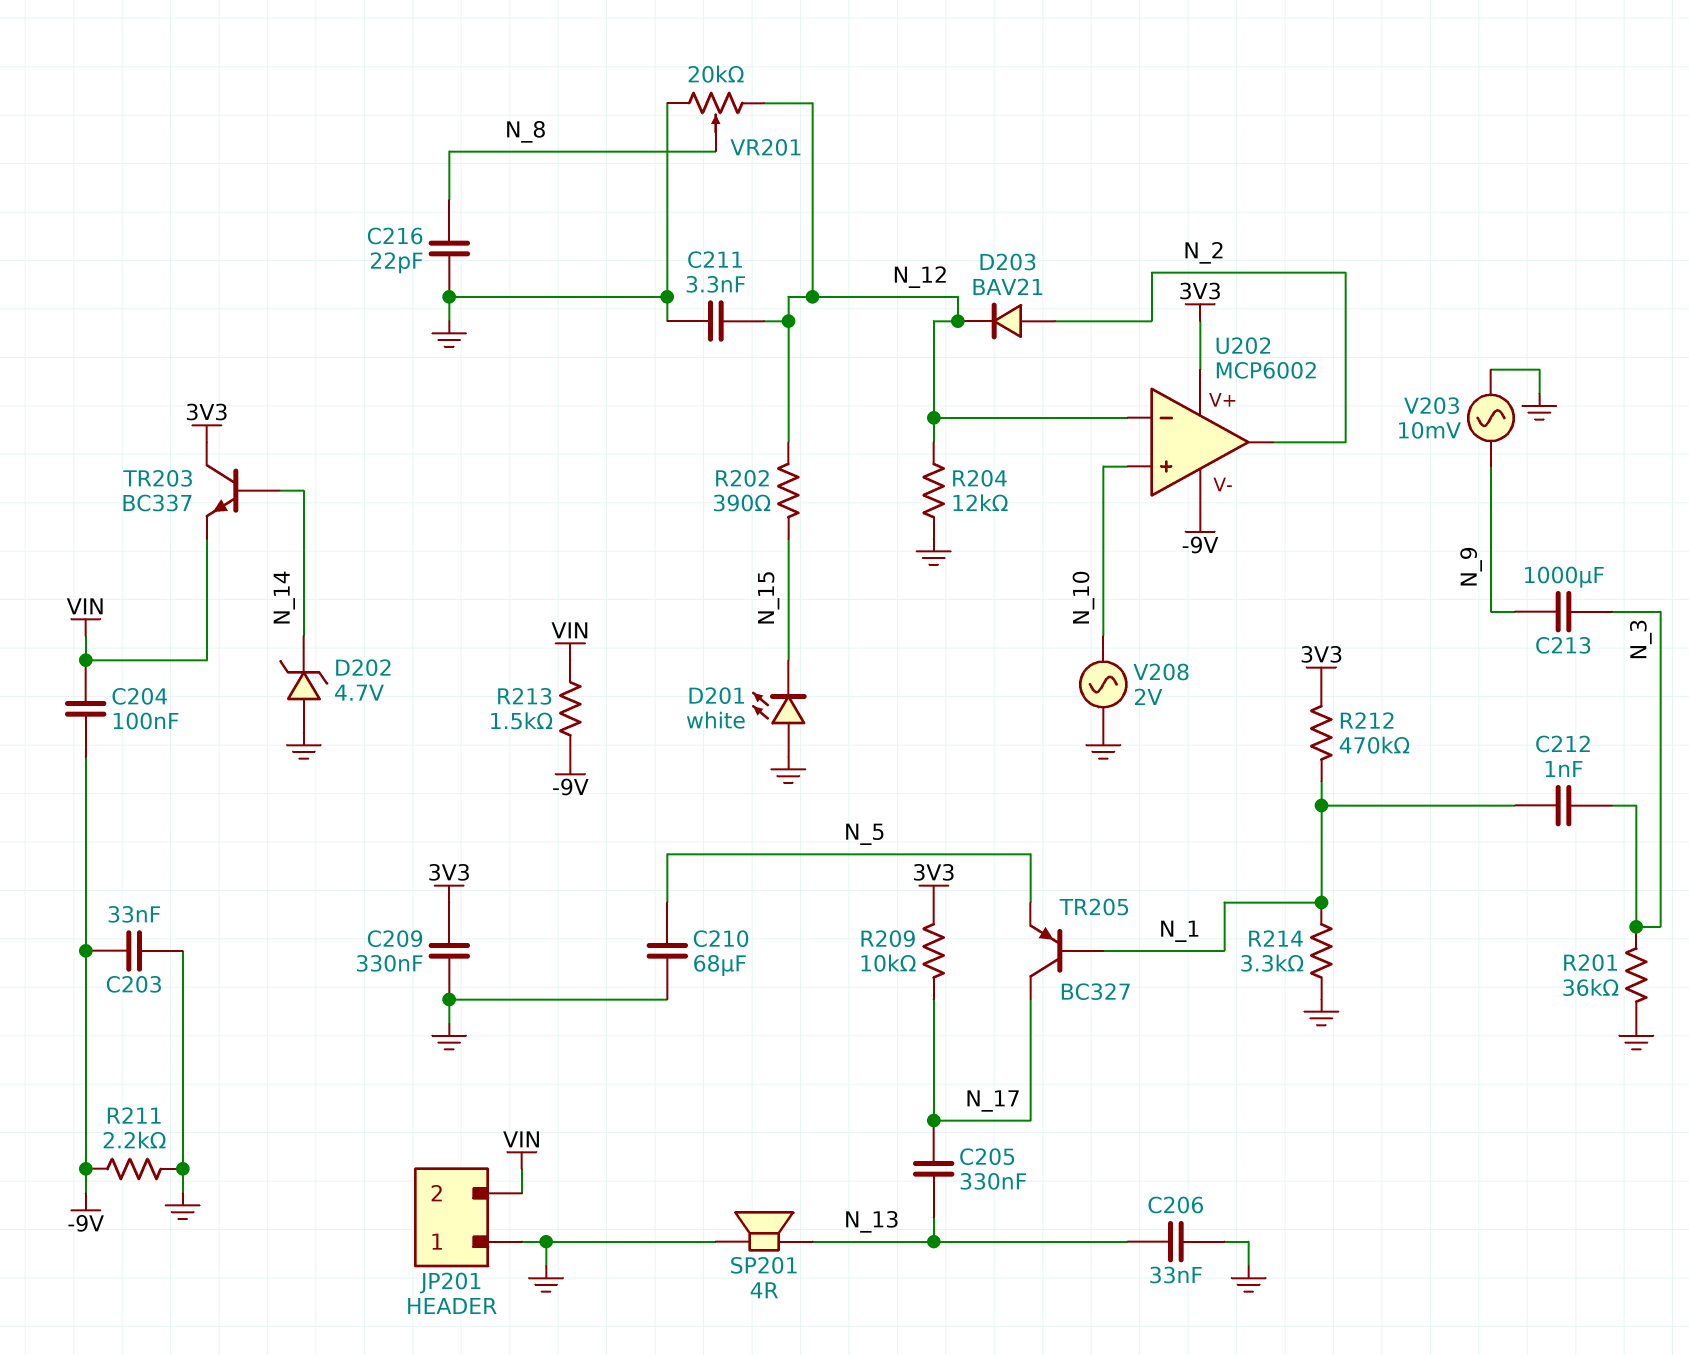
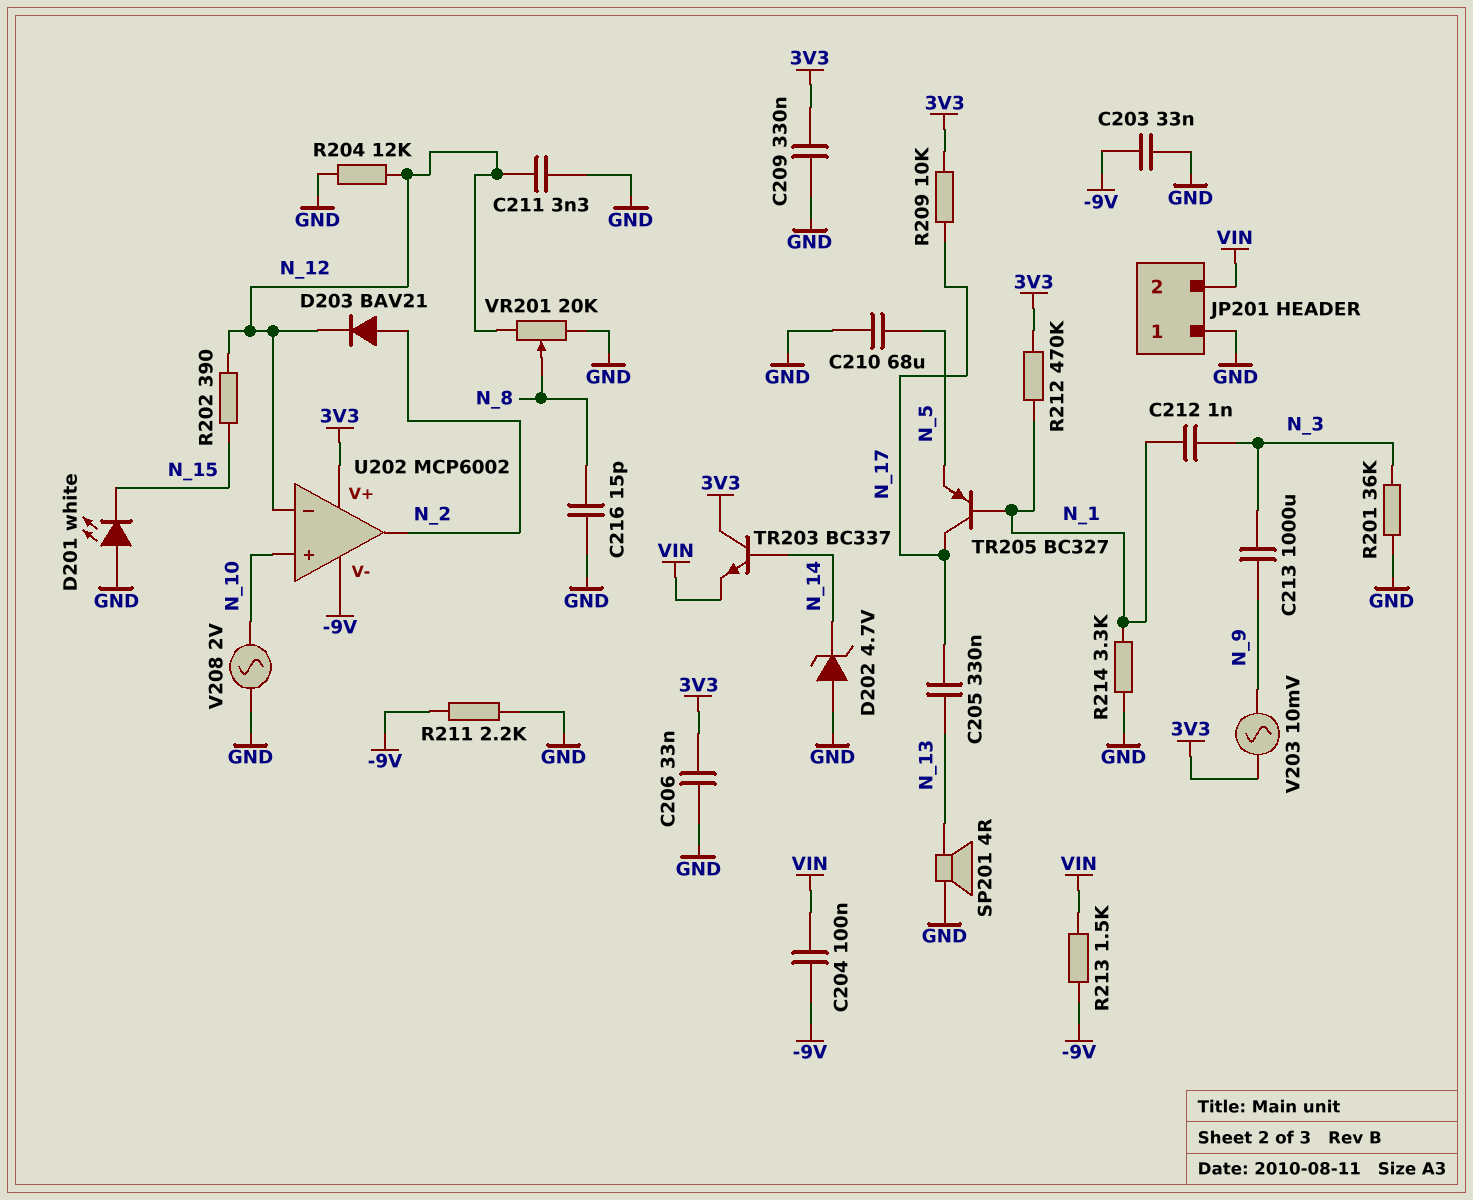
C206: 33nF (GND, N_13) -> 33nF (3V3, GND)
C216: 22pF (GND, N_8) -> 15pF (GND, N_8)
V203: AC 10mV (GND, N_9) -> AC 10mV (3V3, N_9)

